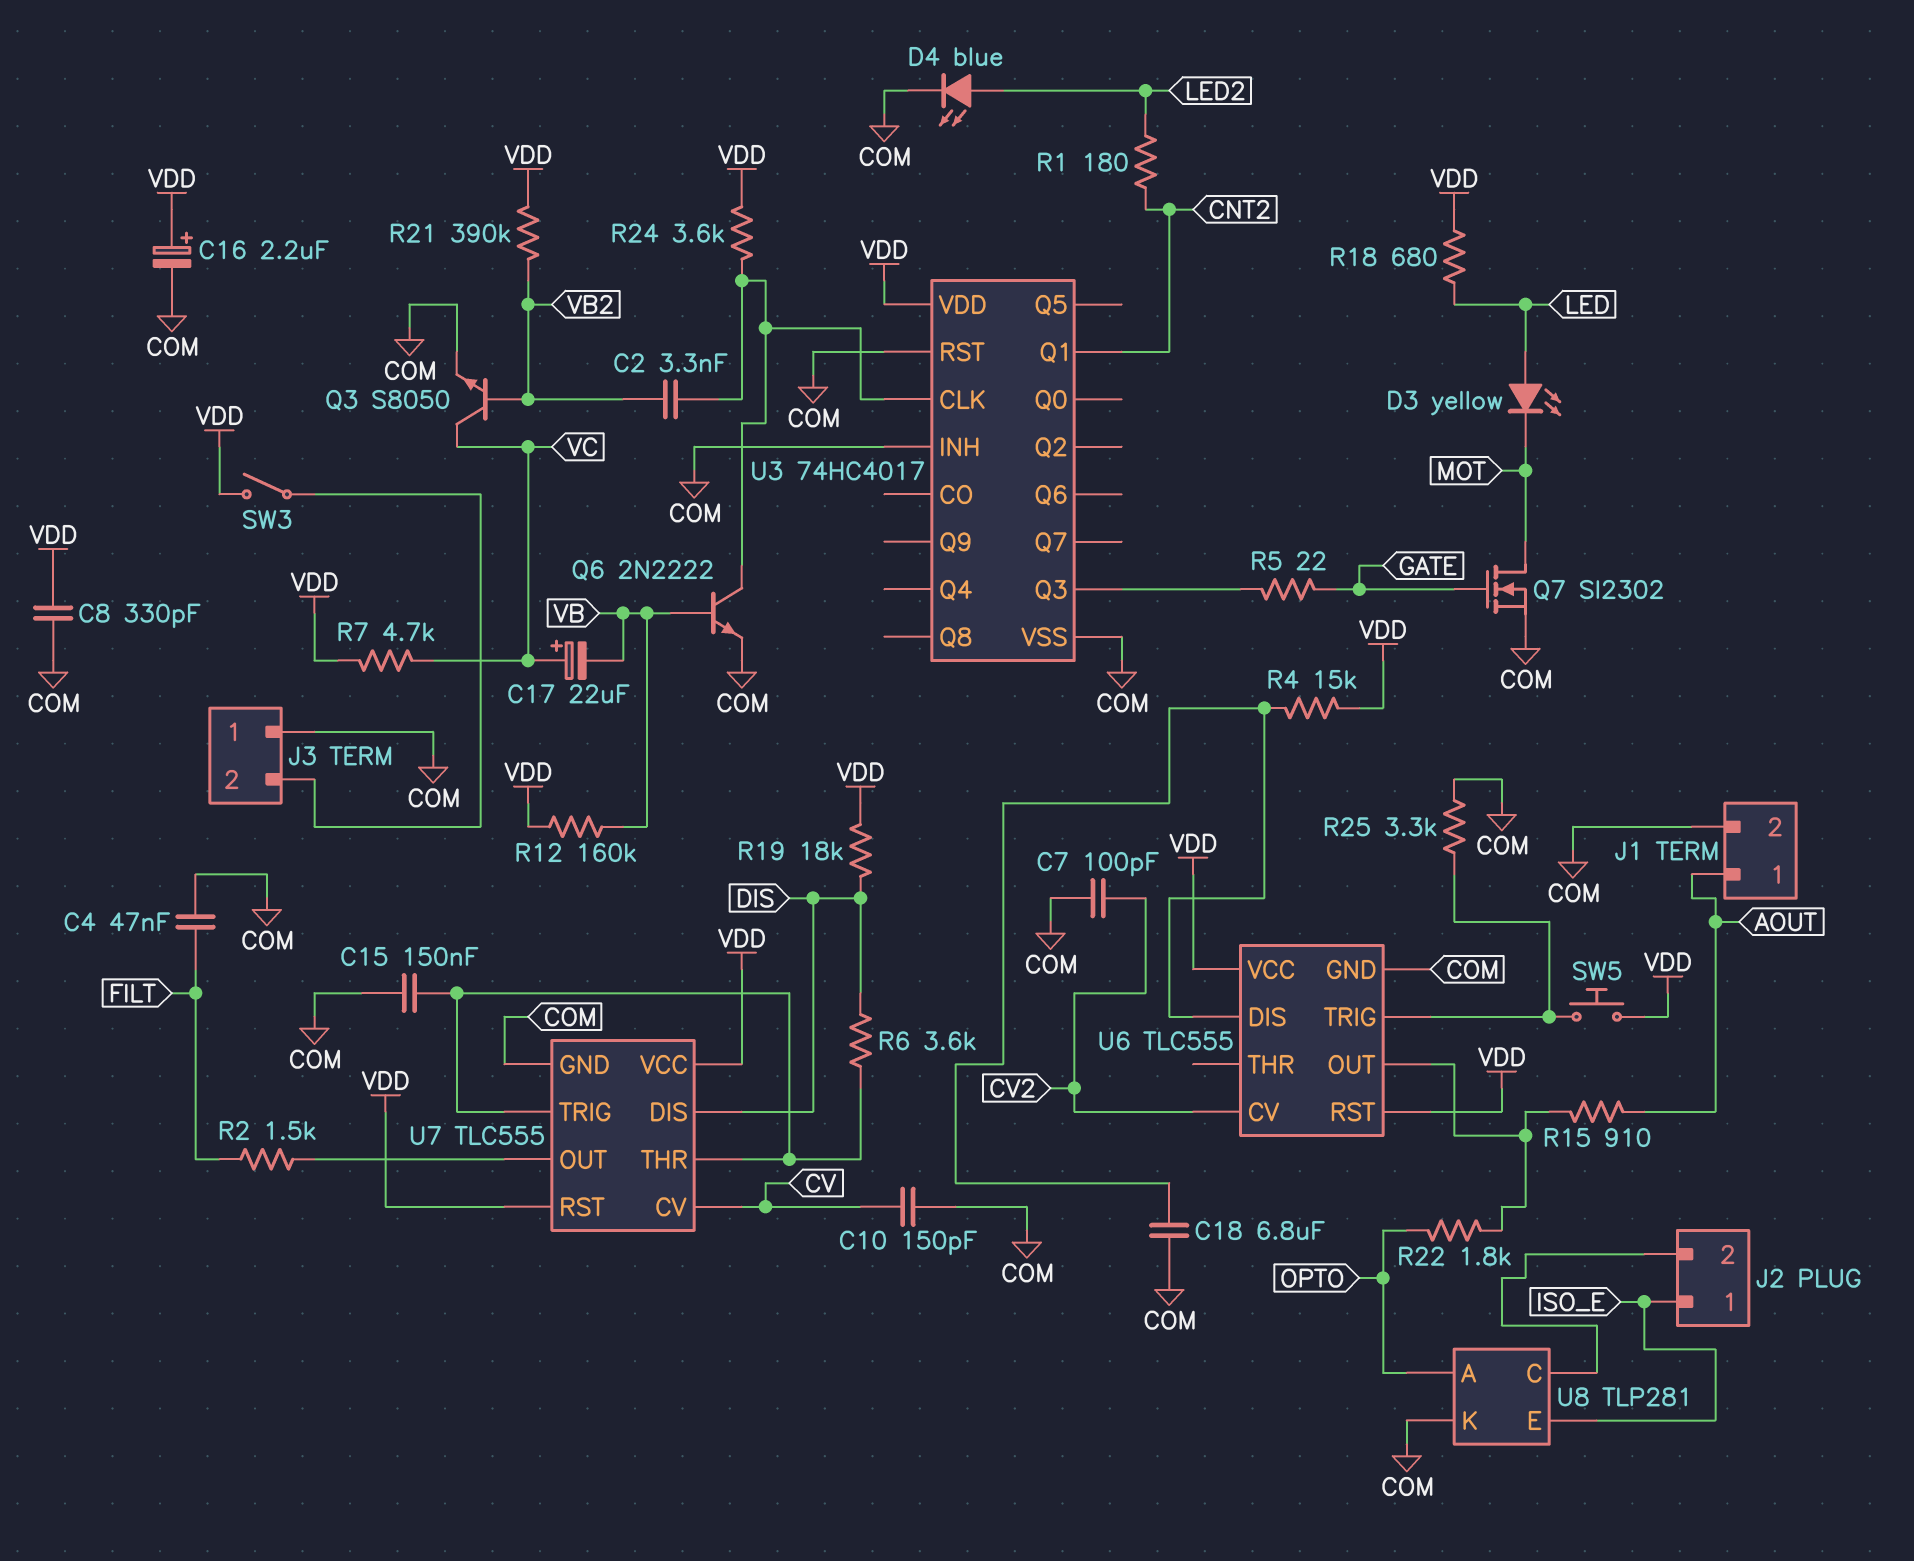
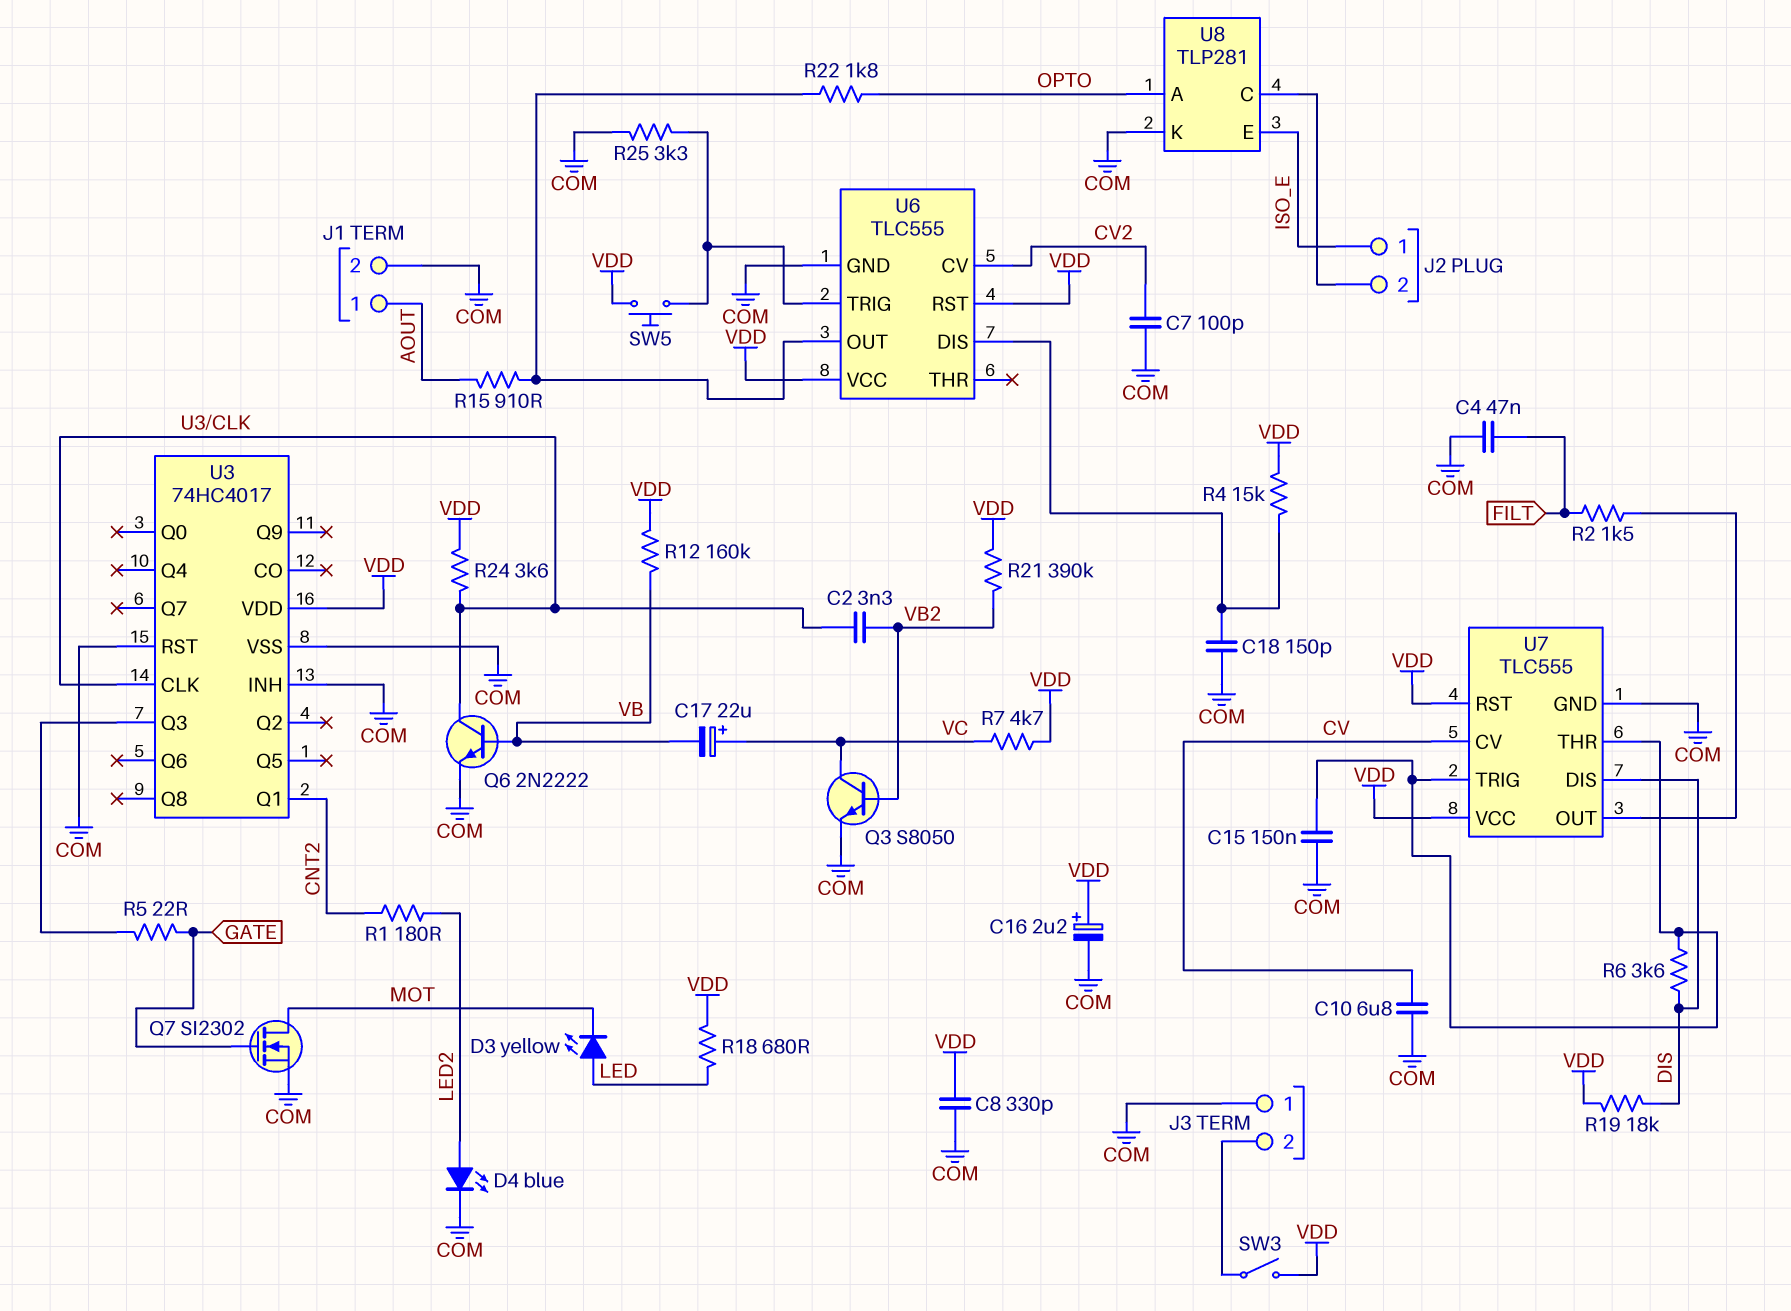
C10: 150pF (COM, CV) -> 6.8uF (COM, CV)
C18: 6.8uF (COM, U6/DIS) -> 150pF (COM, U6/DIS)

